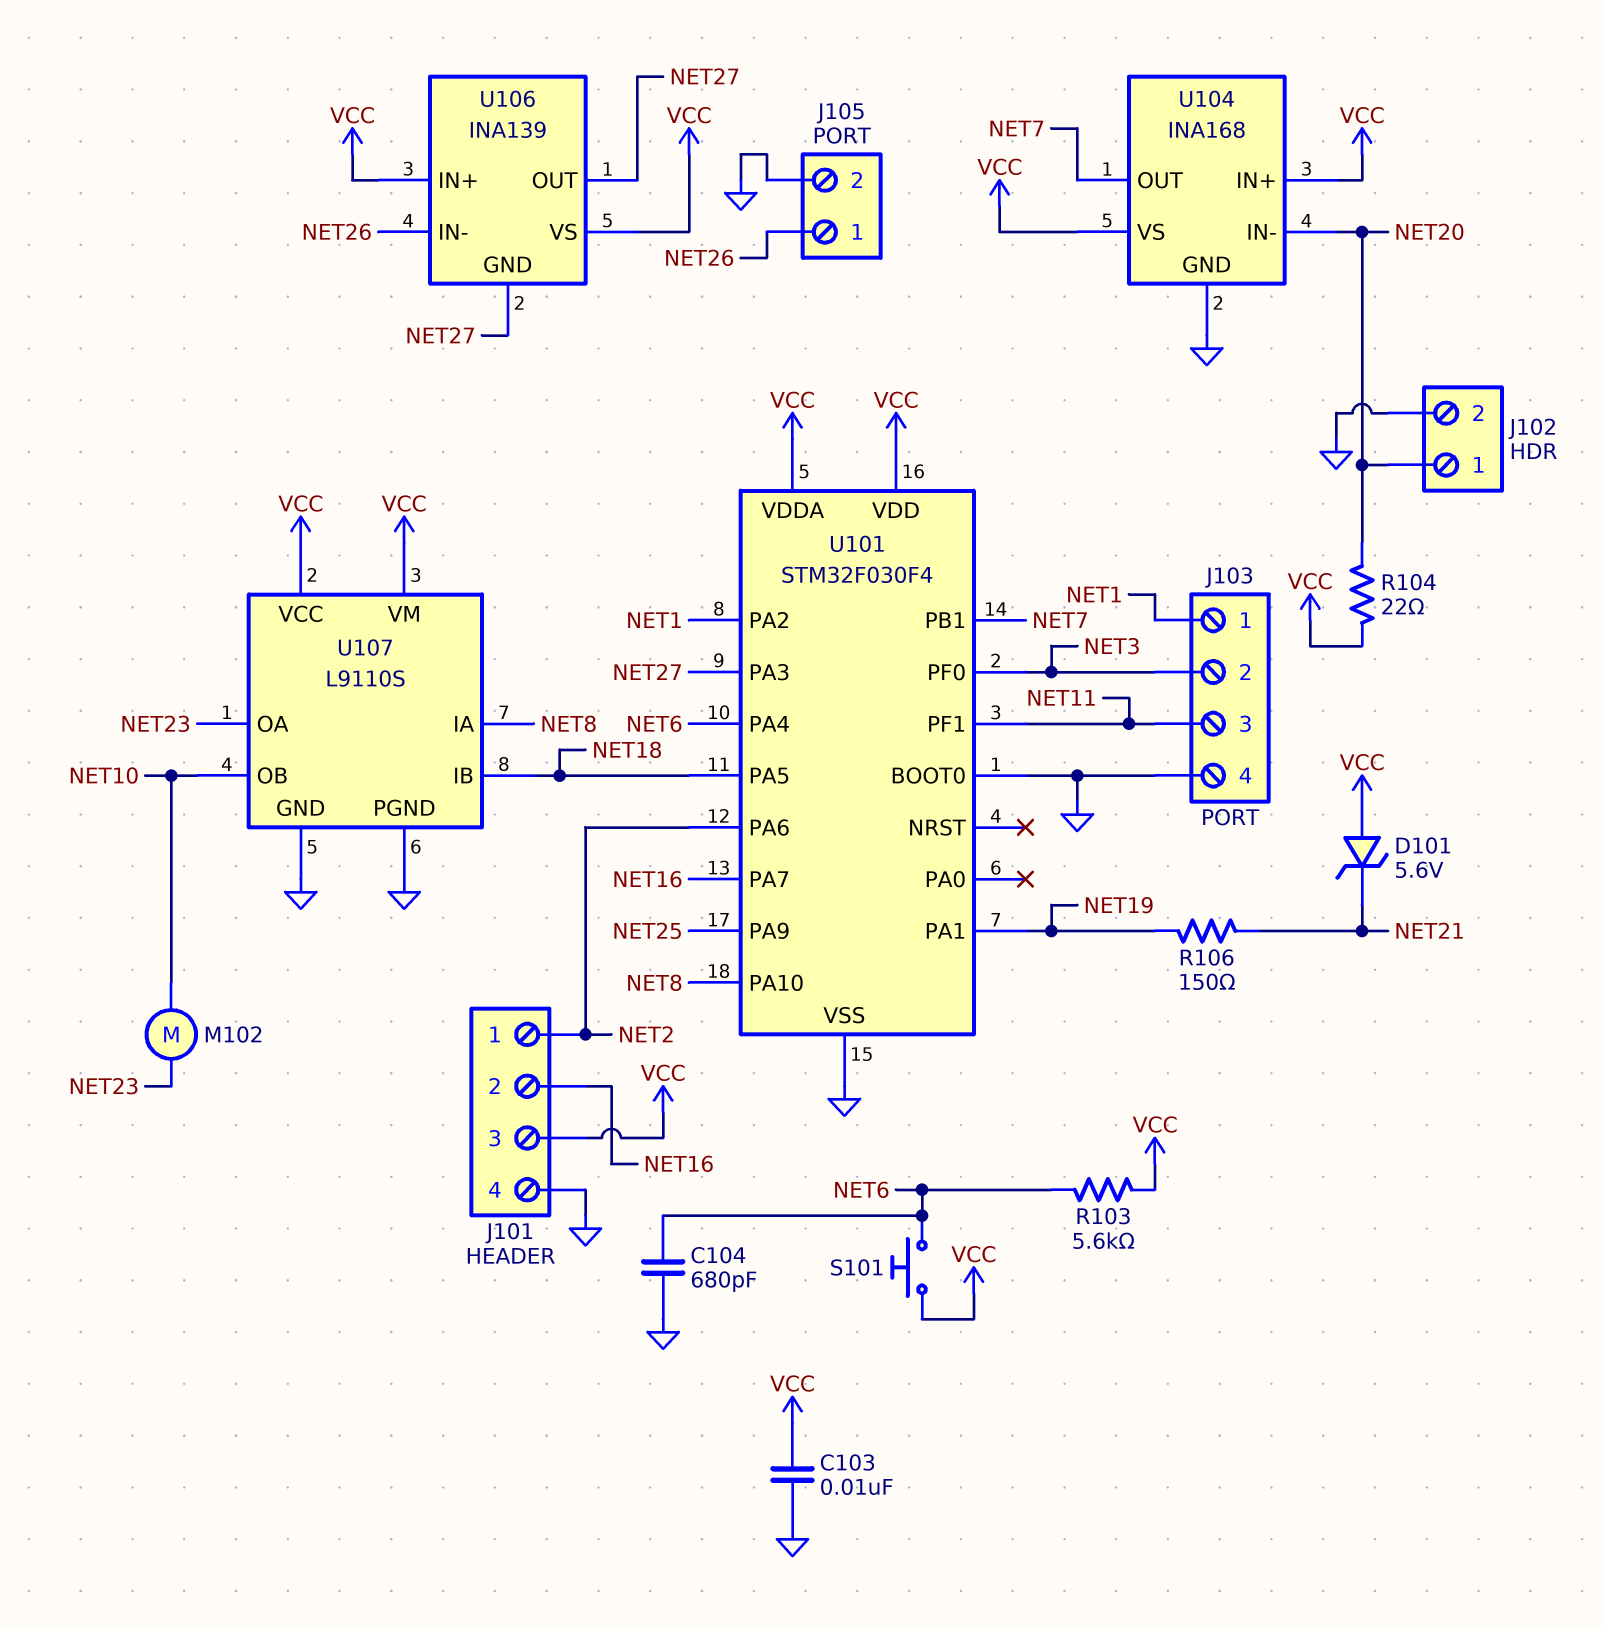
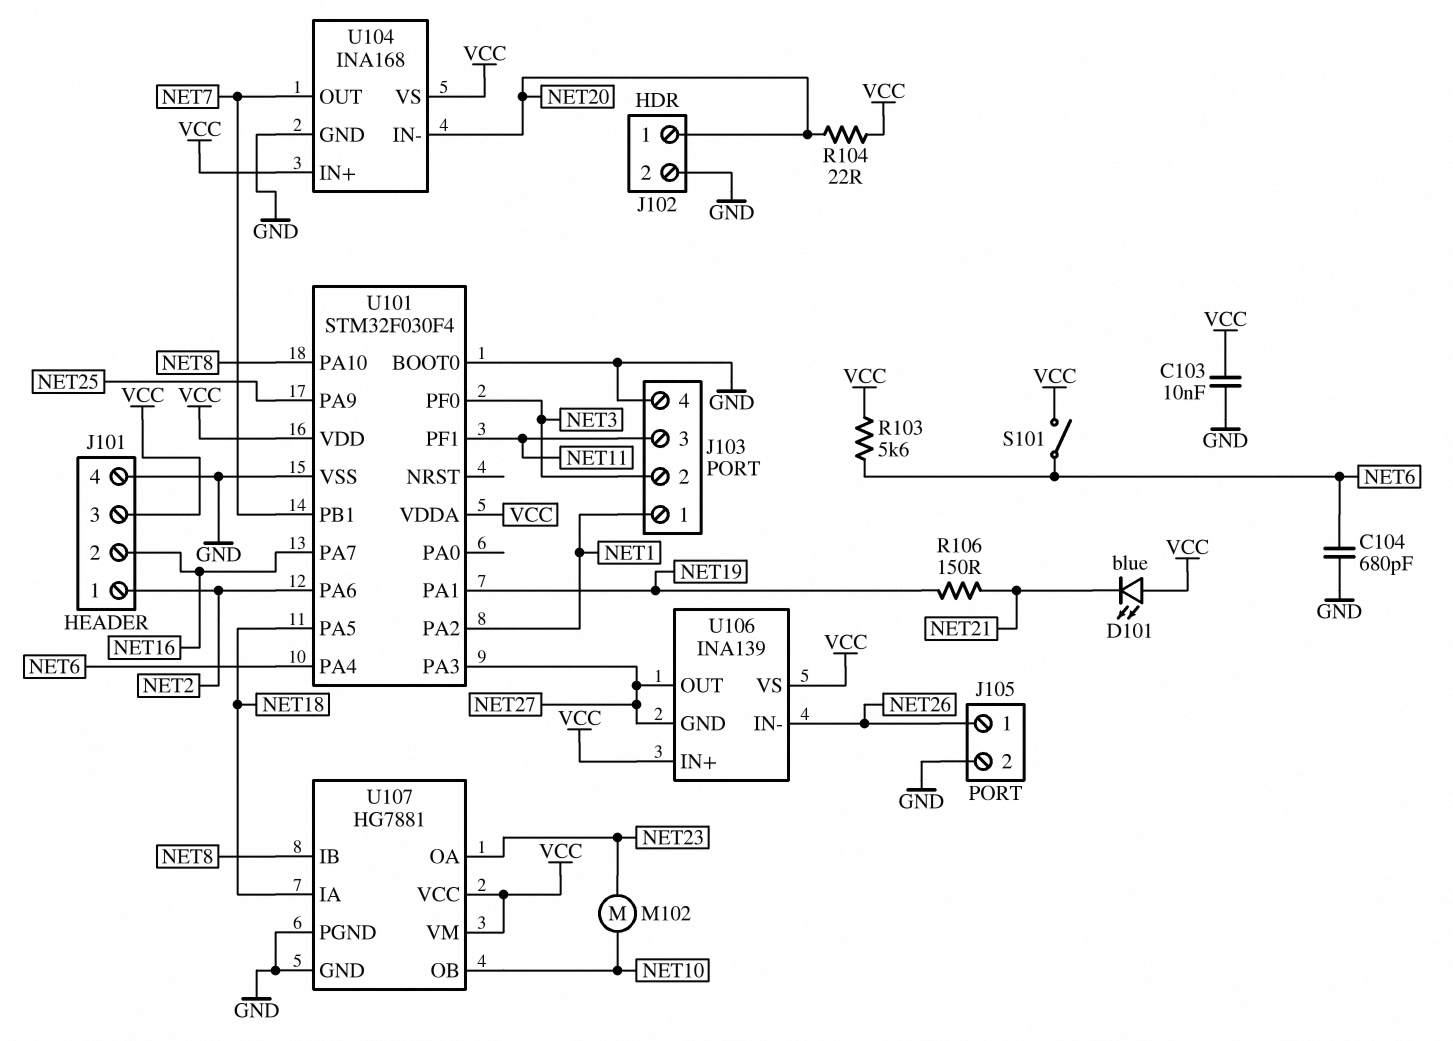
D101: zener 5.6V (A VCC, K NET21) -> LED blue (A VCC, K NET21)
S101: button (NET6, VCC) -> switch (NET6, VCC)
U107: L9110S -> HG7881
U107 pin IA: NET8 -> NET18
U107 pin IB: NET18 -> NET8

